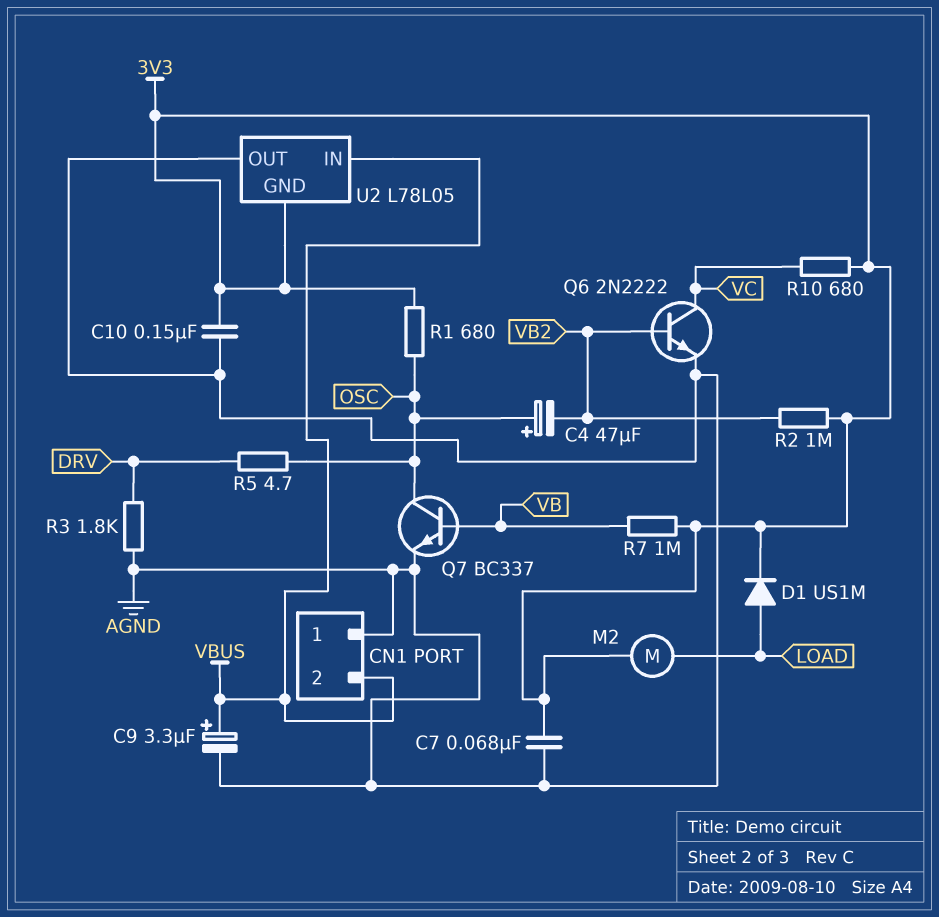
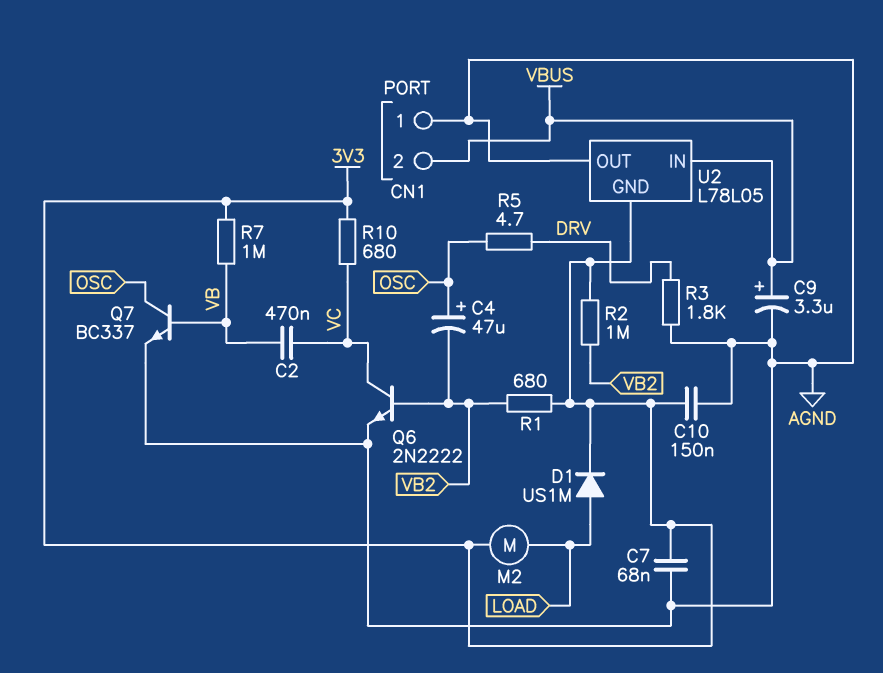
C2: none -> 470nF (VB, VC)
R1: 680 (3V3, OSC) -> 680 (3V3, VB2)

